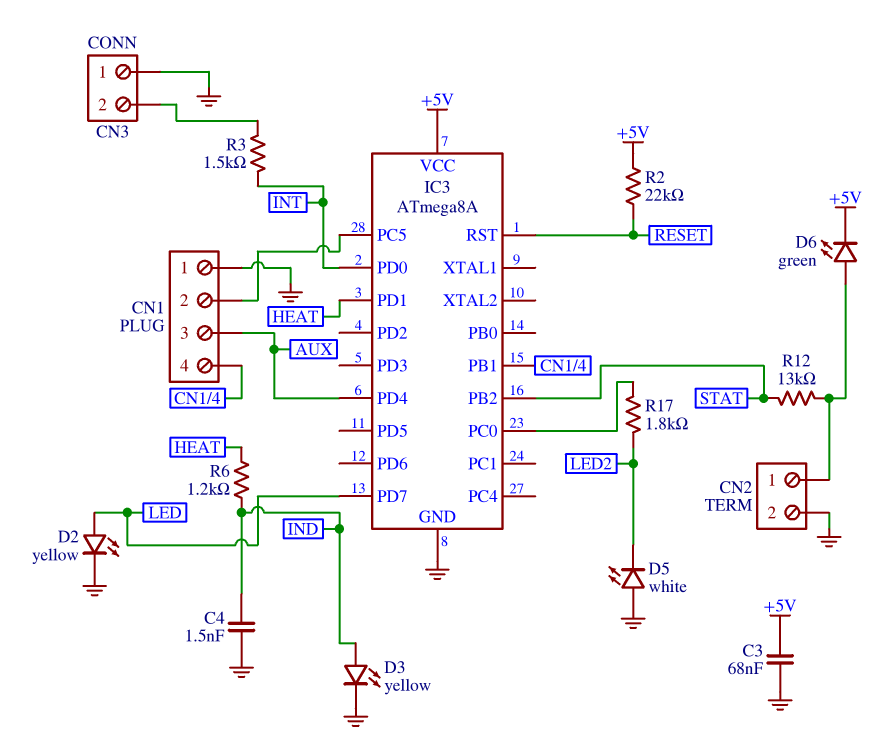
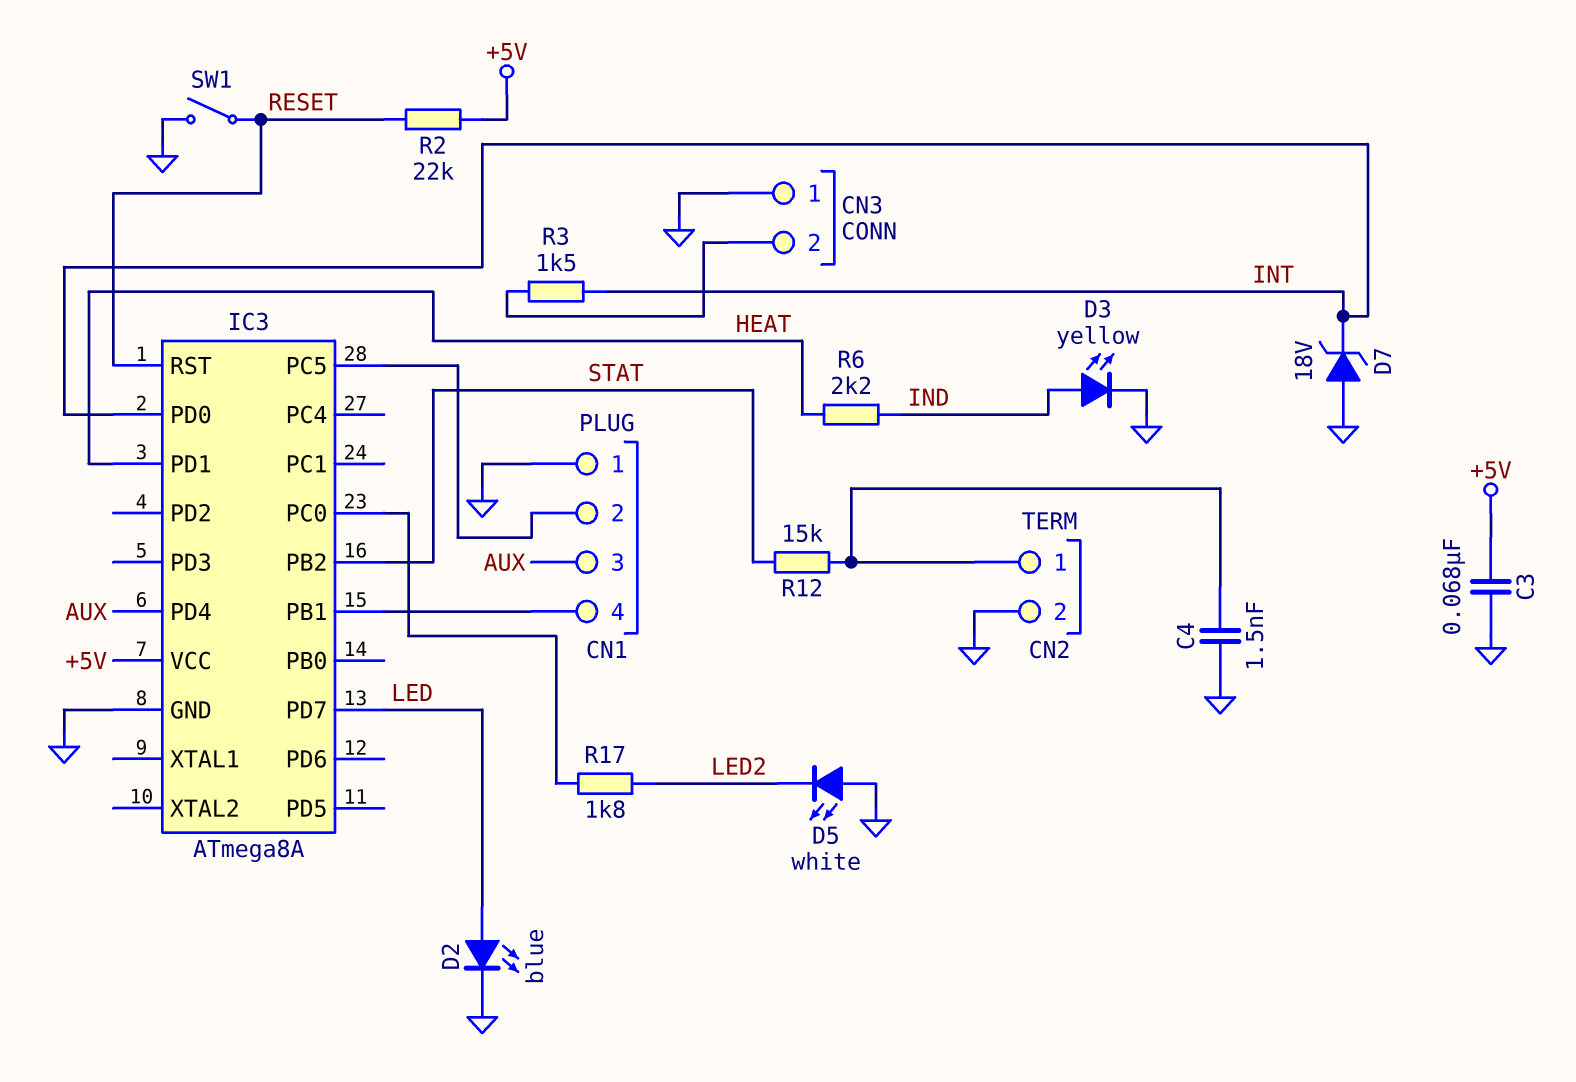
C4: 1.5nF (GND, IND) -> 1.5nF (CN2/1, GND)
D2: LED yellow (A LED, K GND) -> LED blue (A LED, K GND)
D6: LED green (A CN2/1, K +5V) -> none
D7: none -> zener 18V (A GND, K INT)
R6: 1.2k (HEAT, IND) -> 2.2k (HEAT, IND)
R12: 13k (CN2/1, STAT) -> 15k (CN2/1, STAT)
SW1: none -> switch (GND, RESET)

